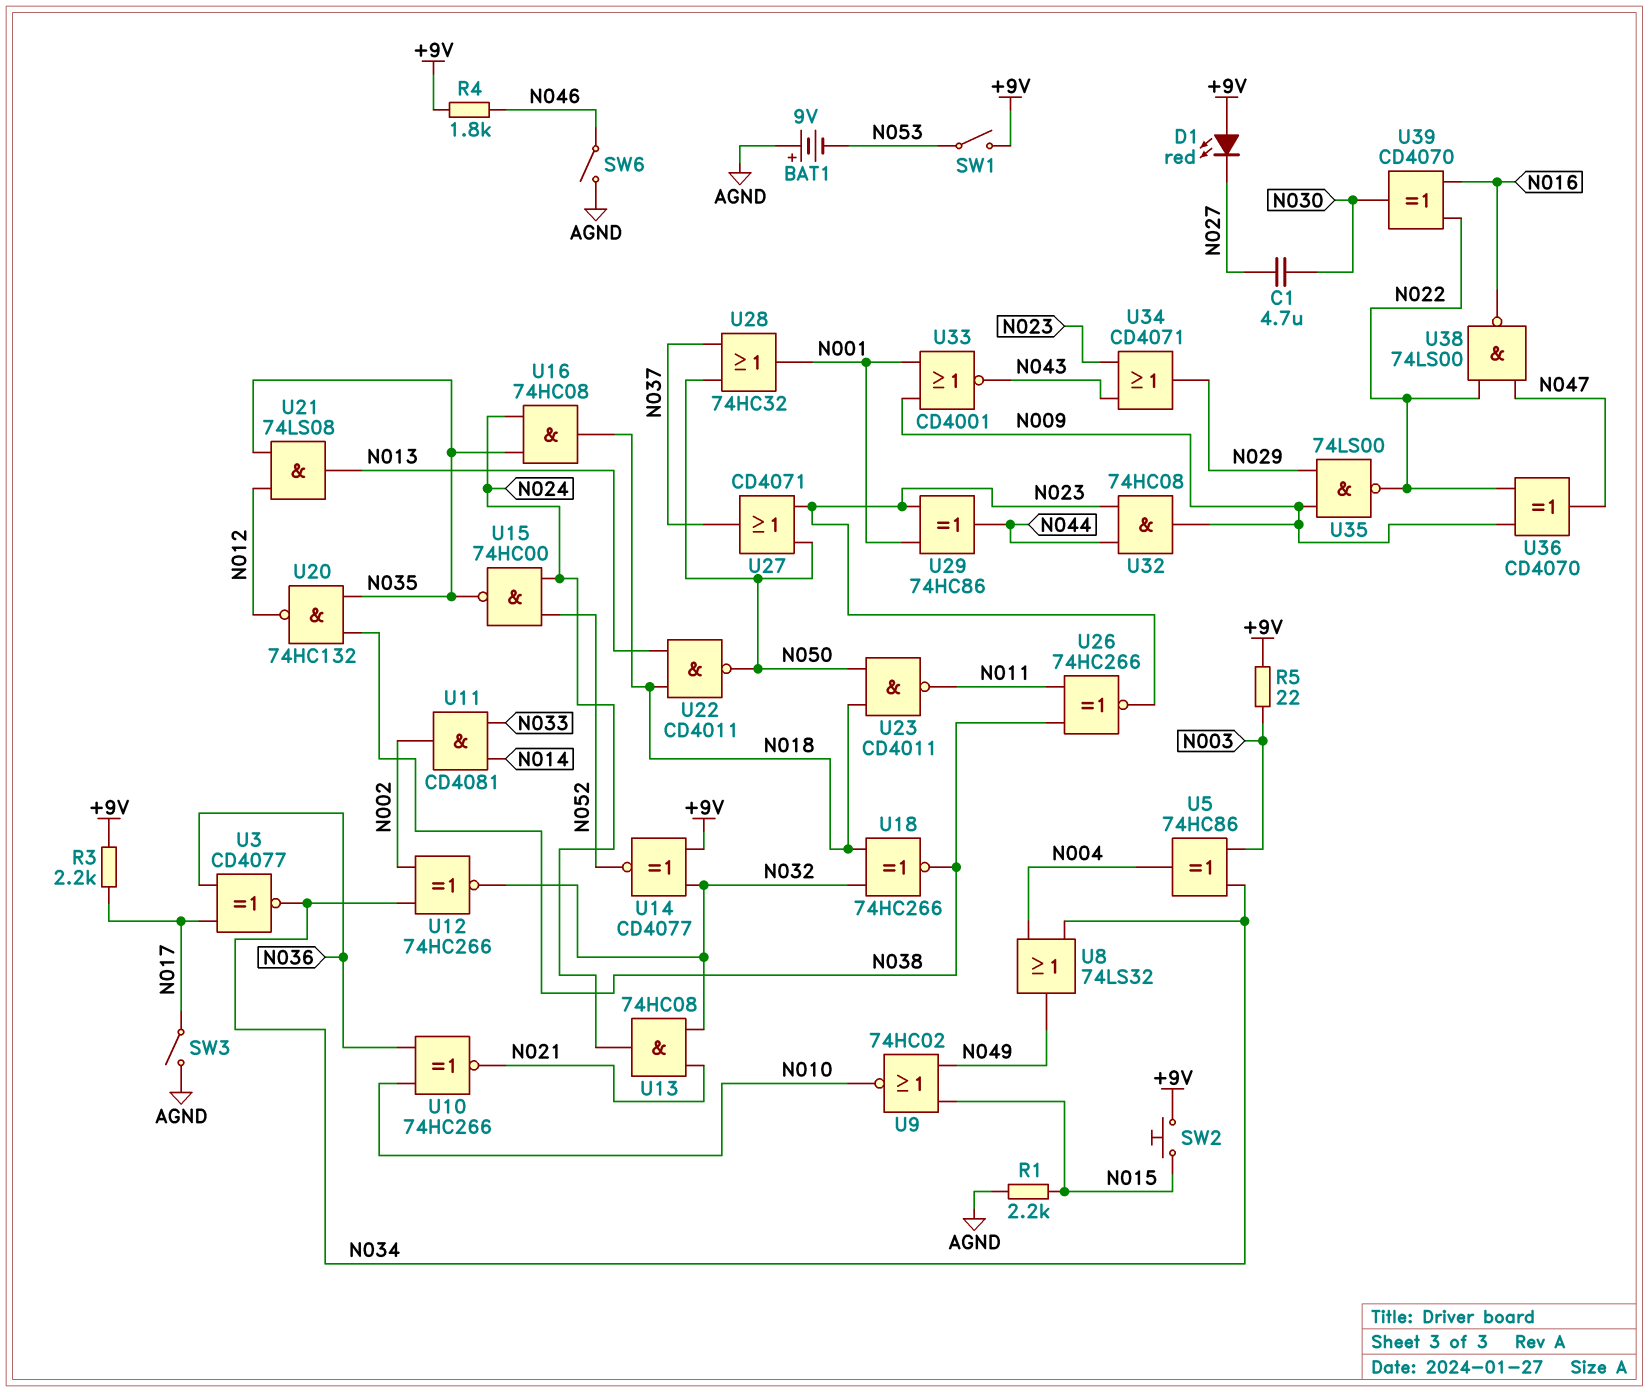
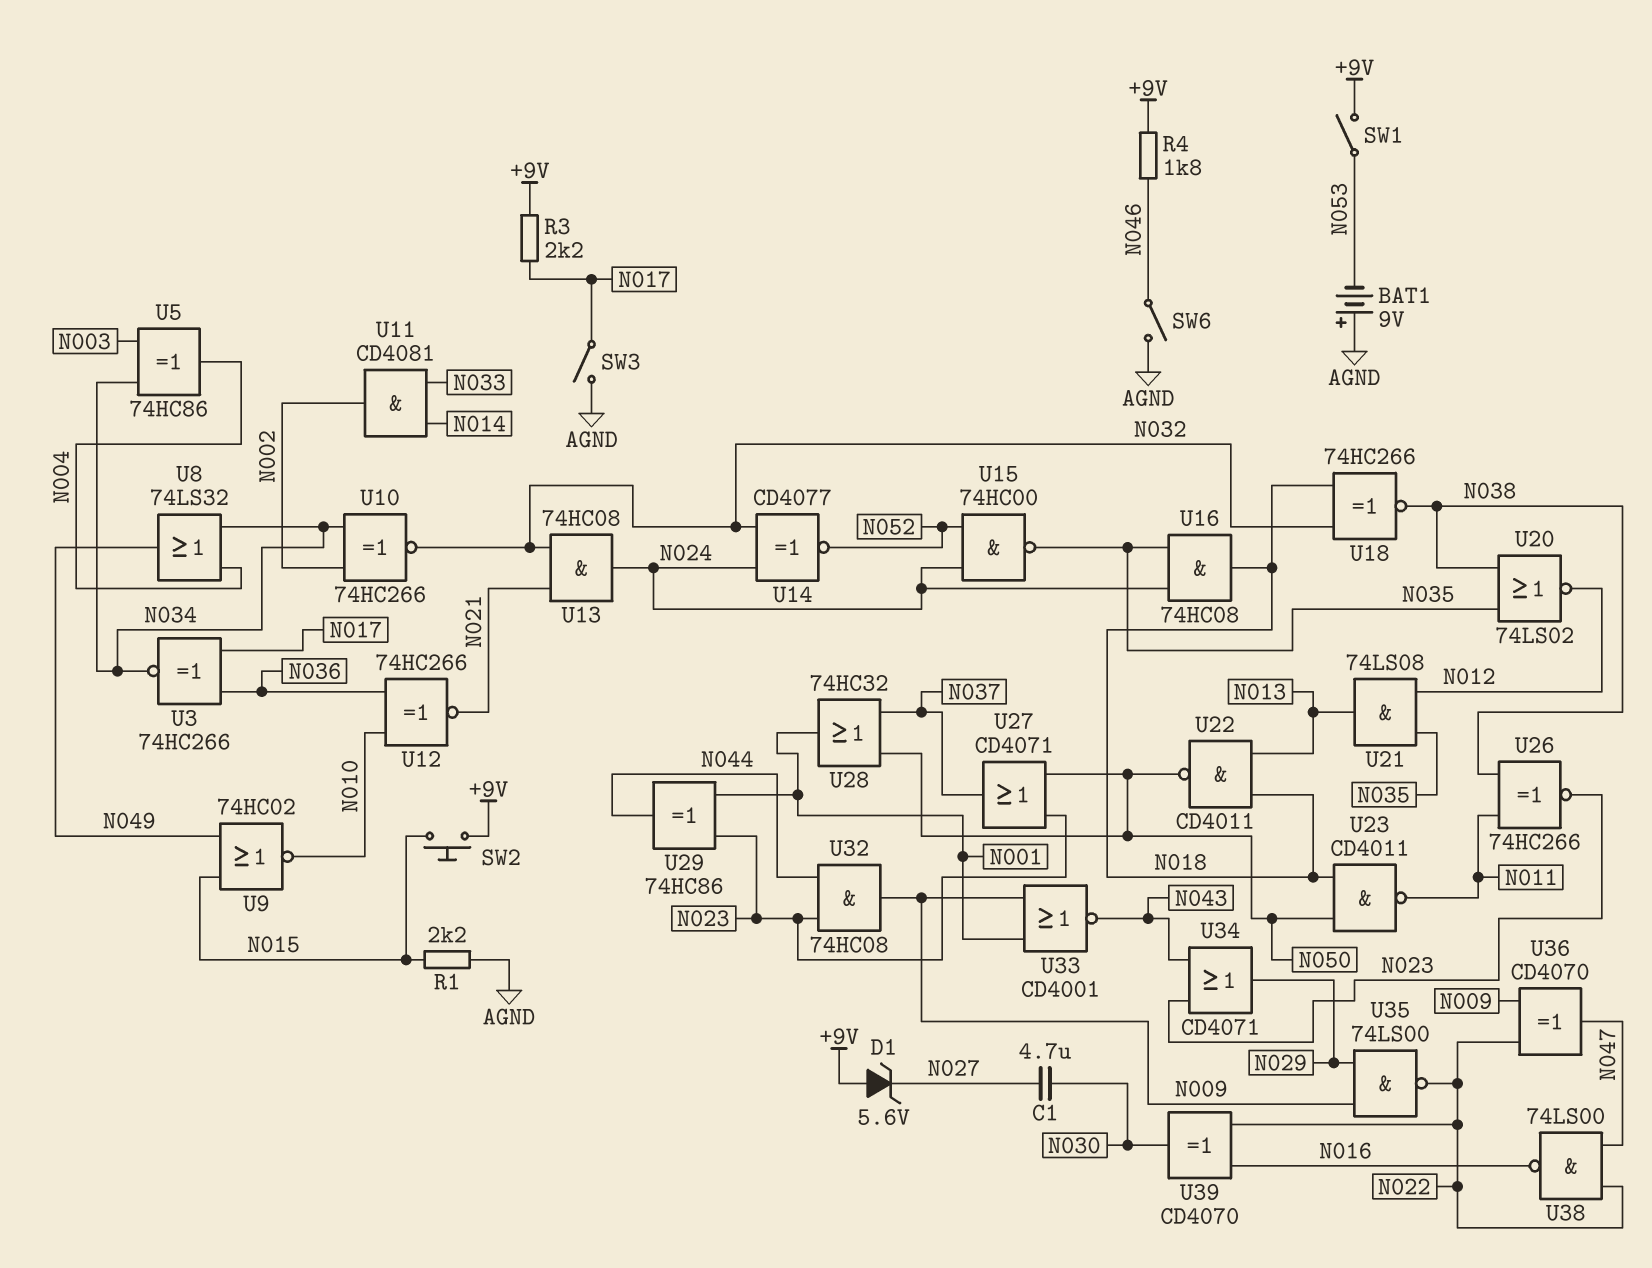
D1: LED red (A +9V, K N027) -> zener 5.6V (A +9V, K N027)
R5: 22 (+9V, N003) -> none
U3: XNOR CD4077 (in N017, in N036, out N034) -> XNOR 74HC266 (in N017, in N036, out N034)
U10: XNOR 74HC266 (in N010, in N036, out N021) -> XNOR 74HC266 (in N002, in N034, out N032)
U12: XNOR 74HC266 (in N002, in N034, out N032) -> XNOR 74HC266 (in N010, in N036, out N021)
U14: XNOR CD4077 (in +9V, in N032, out N052) -> XNOR CD4077 (in N024, in N032, out N052)
U20: NAND 74HC132 (in N035, in N038, out N012) -> NOR 74LS02 (in N035, in N038, out N012)

